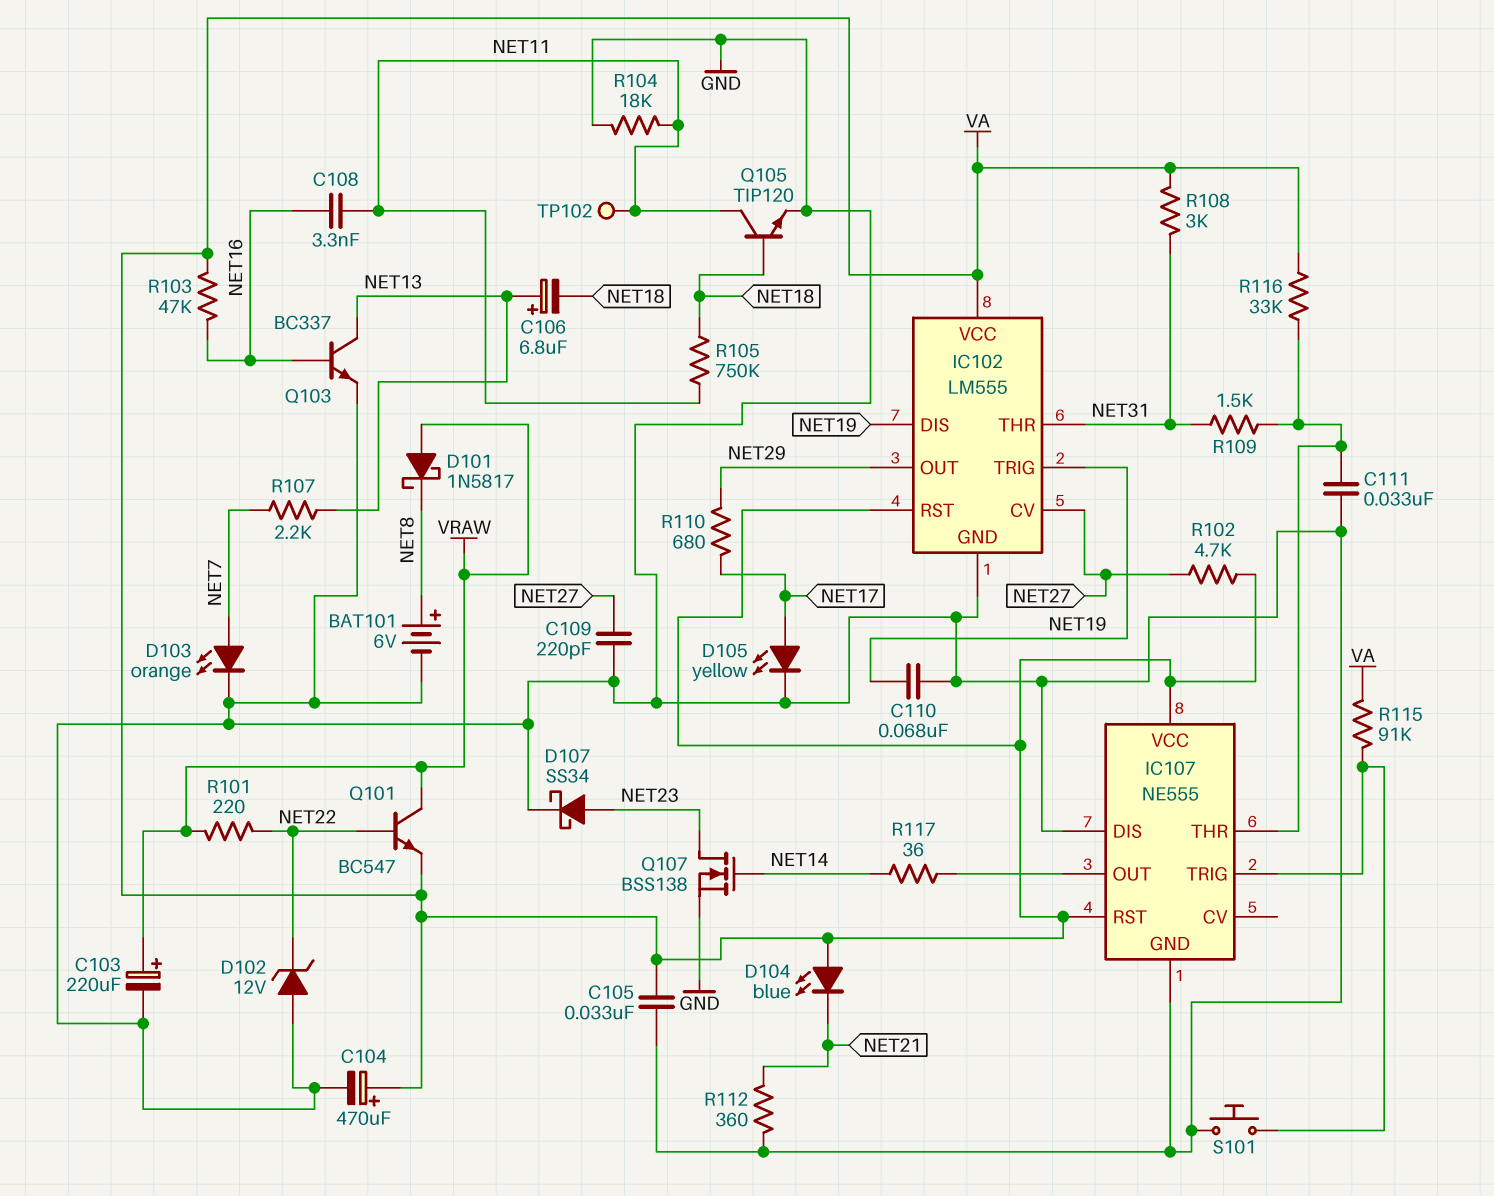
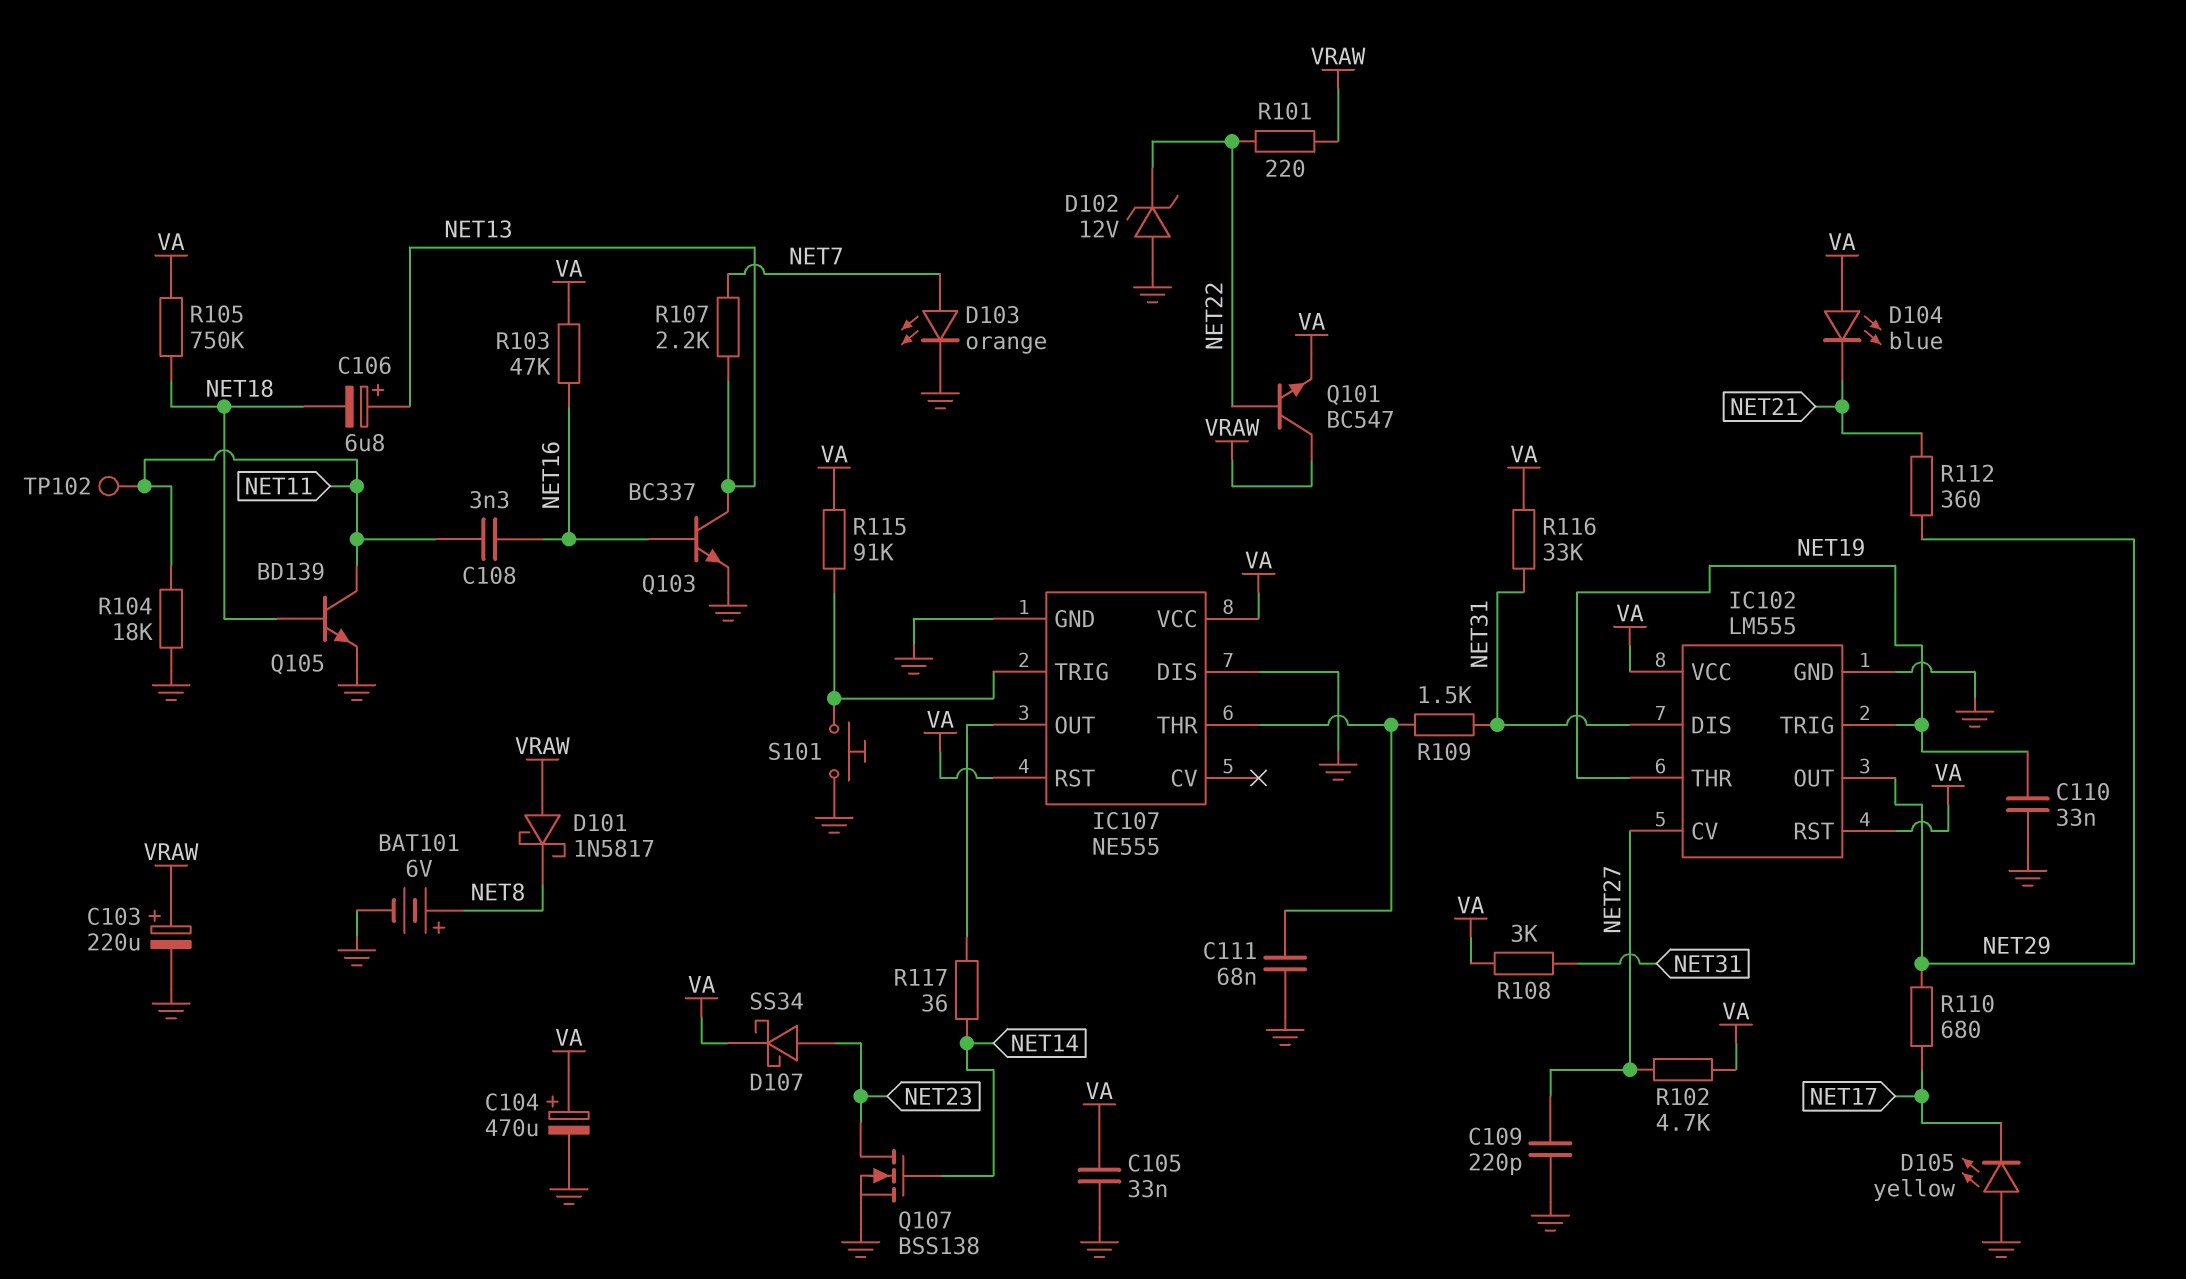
C110: 68nF (GND, NET19) -> 33nF (GND, NET19)
C111: 33nF (GND, IC107/THR) -> 68nF (GND, IC107/THR)
D105: LED yellow (A NET17, K GND) -> LED yellow (A GND, K NET17)
D107: schottky SS34 (A NET23, K GND) -> schottky SS34 (A NET23, K VA)
IC102 pin DIS: NET19 -> NET31
IC102 pin THR: NET31 -> NET19
Q105: NPN TIP120 (B NET18, C NET11, E GND) -> NPN BD139 (B NET18, C NET11, E GND)
R105: 750k (NET11, NET18) -> 750k (NET18, VA)
R112: 360 (GND, NET21) -> 360 (NET21, NET29)
R116: 33k (IC107/THR, VA) -> 33k (NET31, VA)

